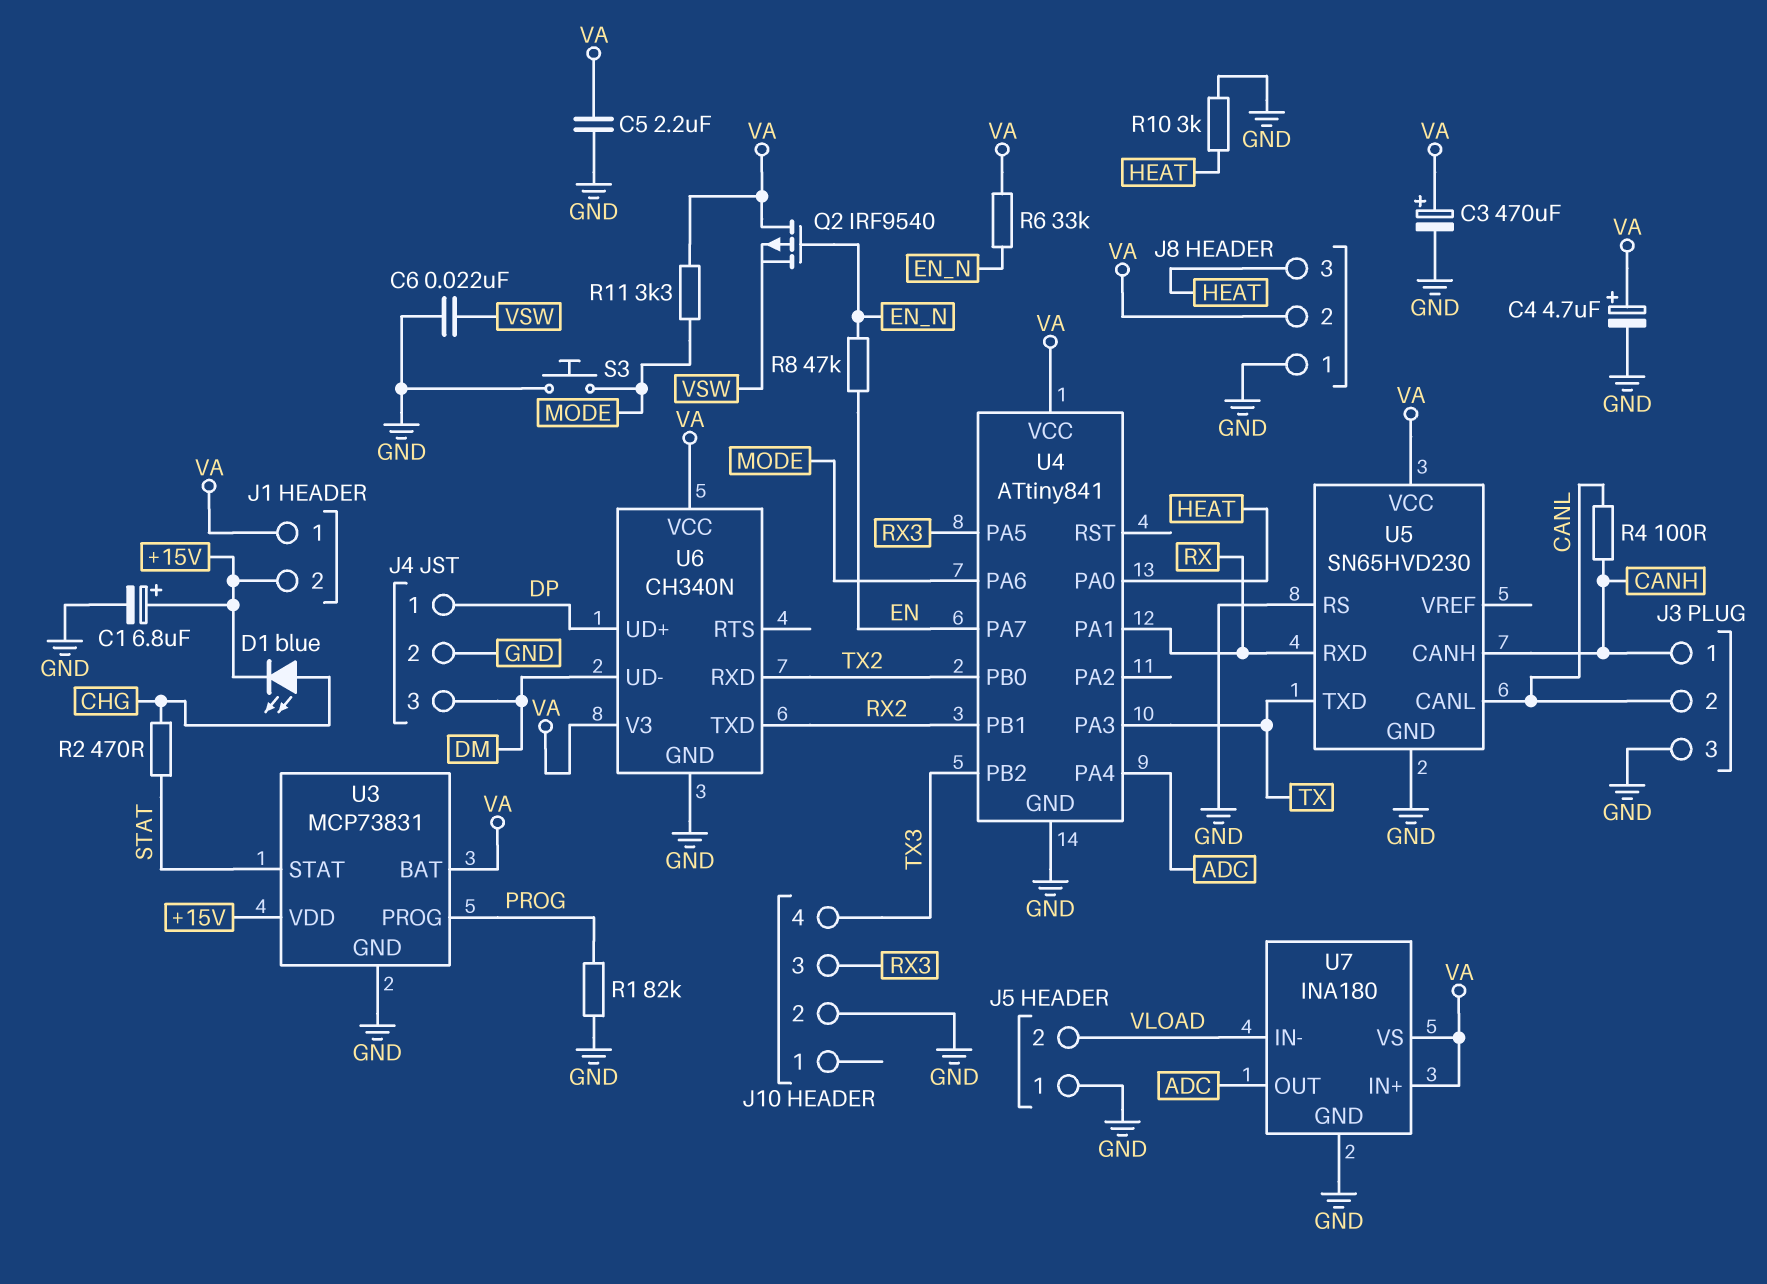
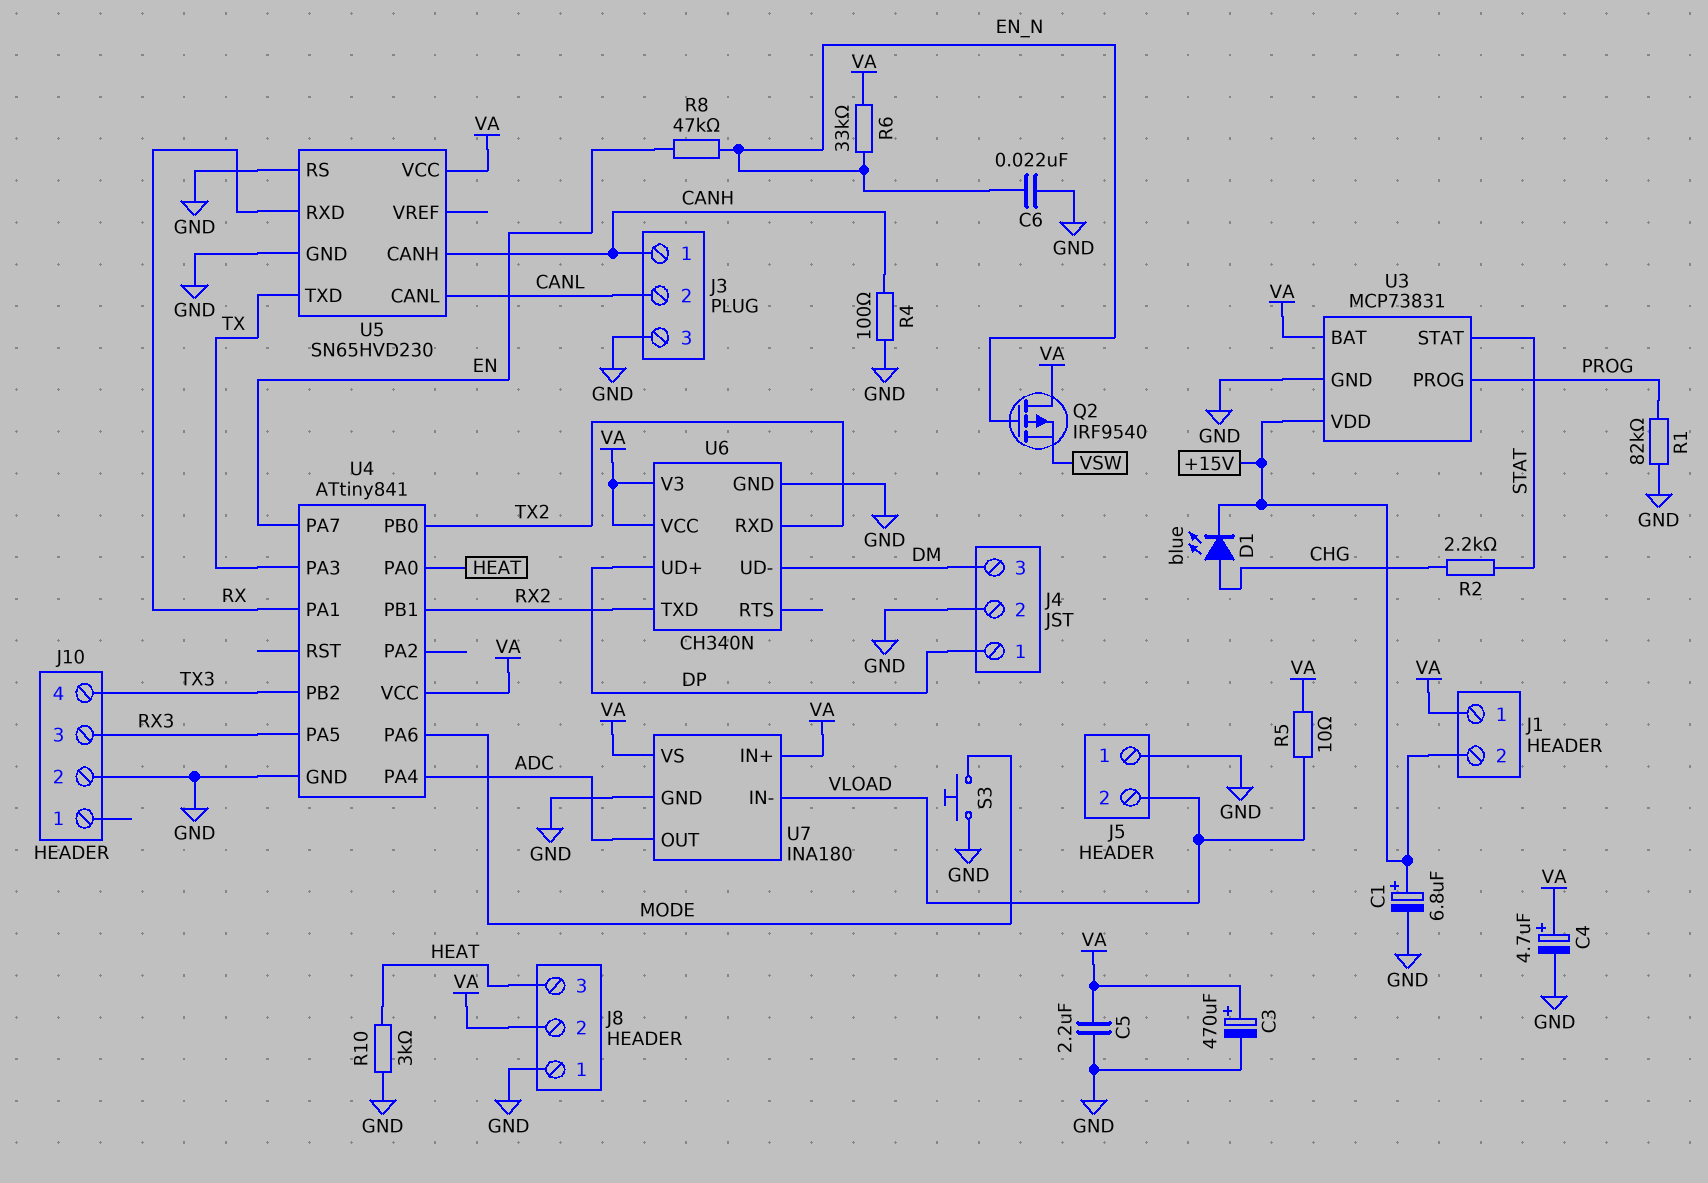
C6: 22nF (GND, VSW) -> 22nF (EN_N, GND)
R2: 470 (CHG, STAT) -> 2.2k (CHG, STAT)
R4: 100 (CANH, CANL) -> 100 (CANH, GND)
R5: none -> 10 (VA, VLOAD)
R11: 3.3k (MODE, VA) -> none

